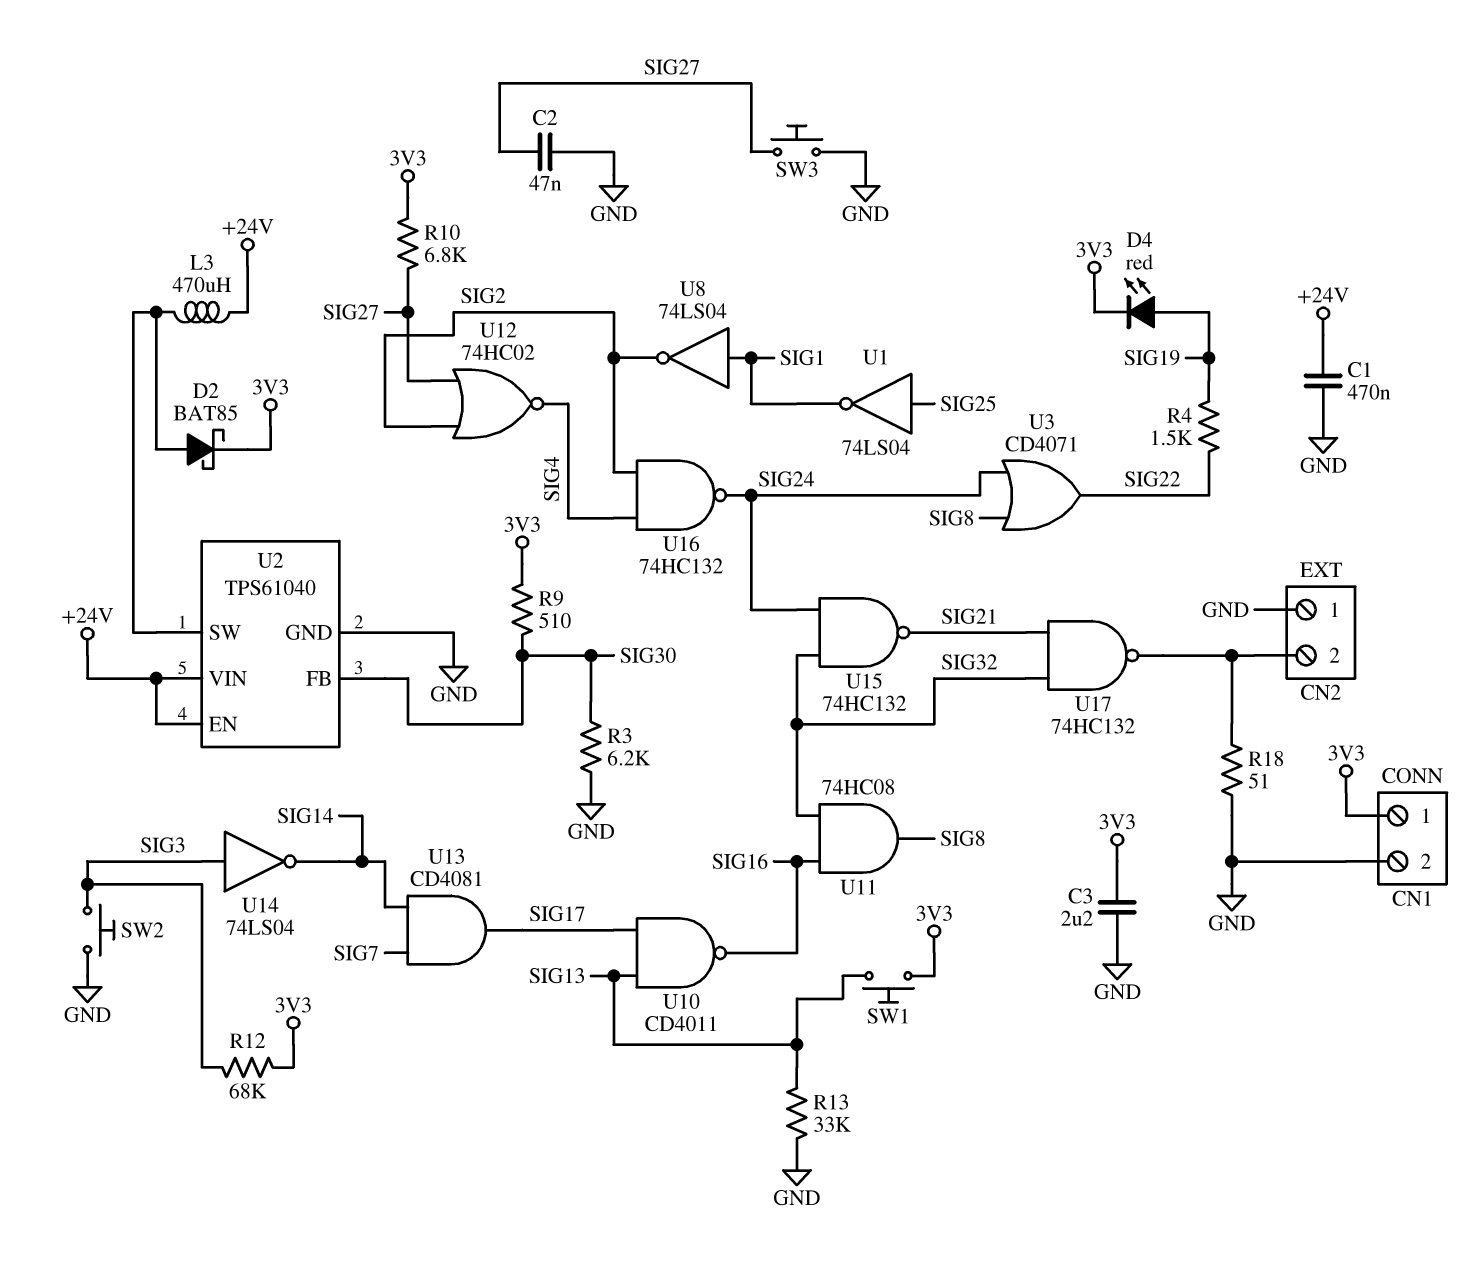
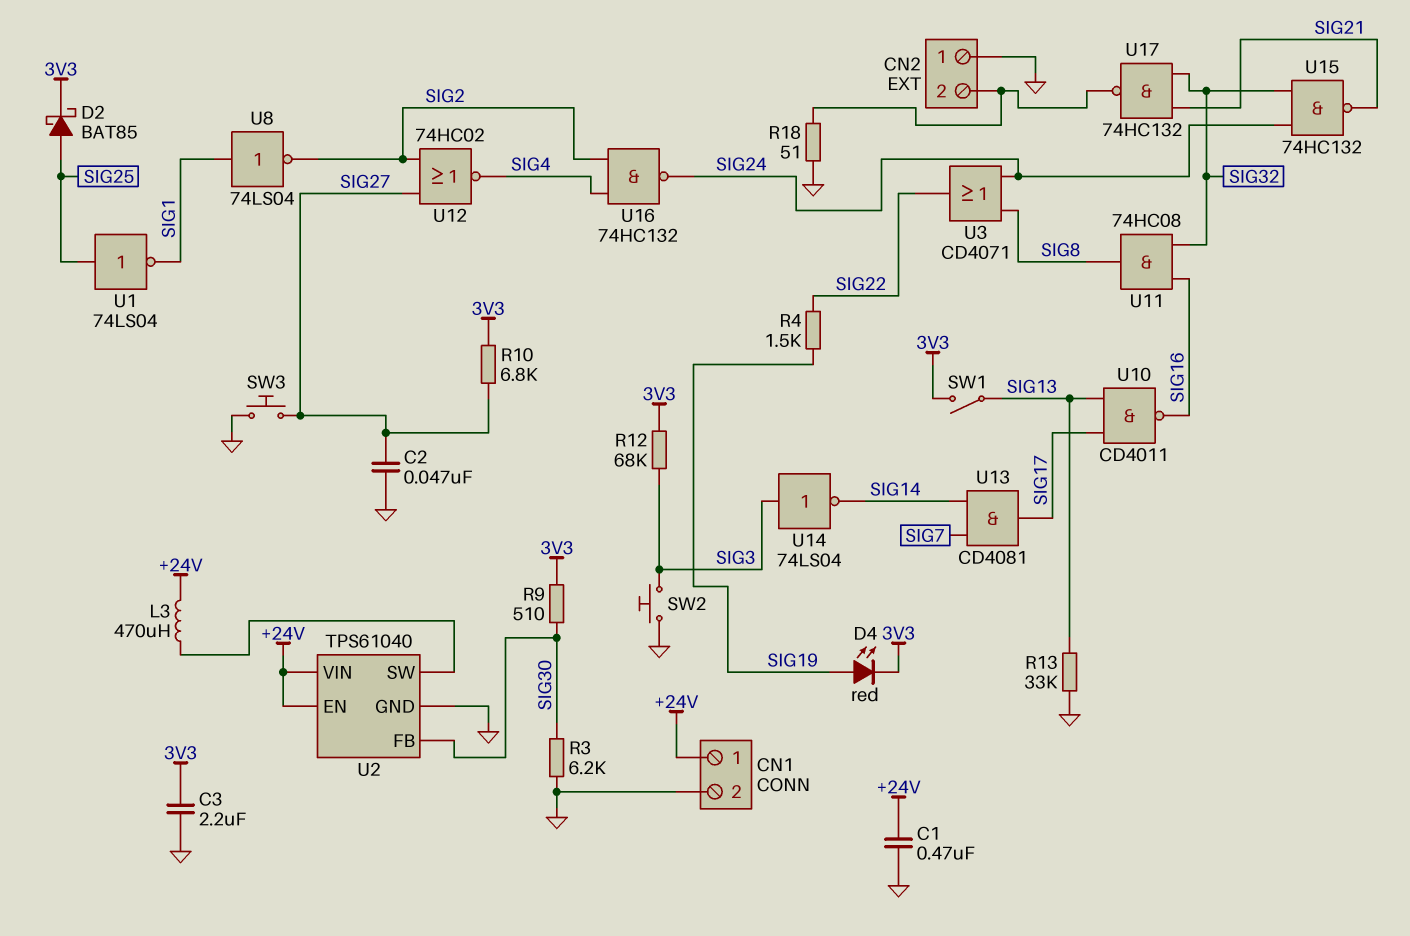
CN1 pin 1: 3V3 -> +24V
D2: schottky BAT85 (A U2/SW, K 3V3) -> schottky BAT85 (A SIG25, K 3V3)
SW1: button (3V3, SIG13) -> switch (3V3, SIG13)

